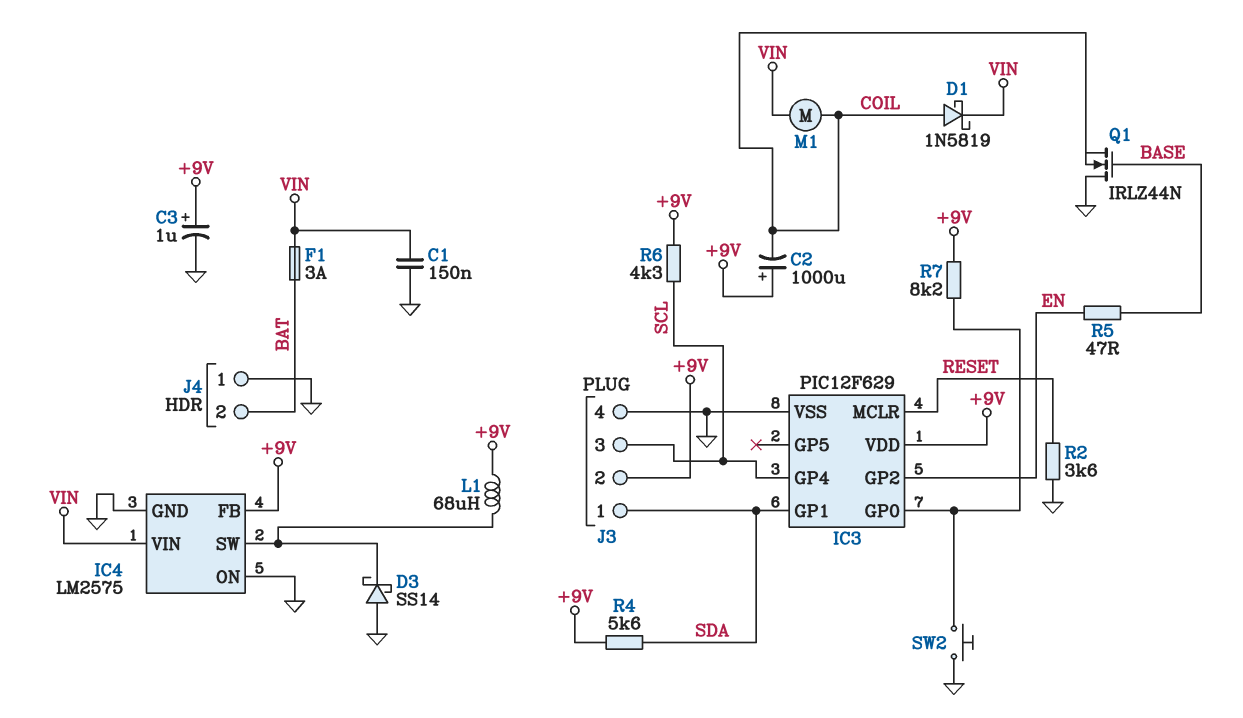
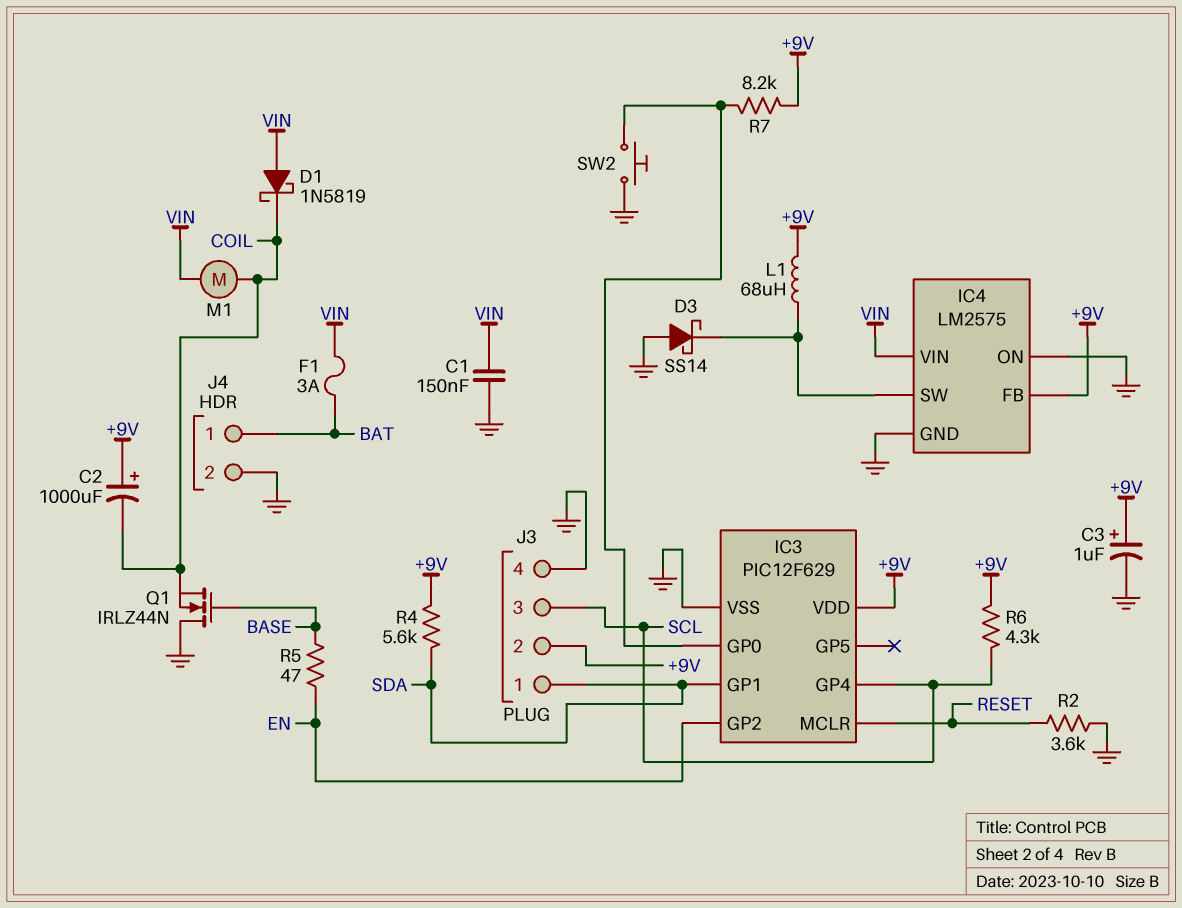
D1: schottky 1N5819 (A COIL, K VIN) -> schottky 1N5819 (A VIN, K COIL)
J4 pin 1: GND -> BAT
J4 pin 2: BAT -> GND

